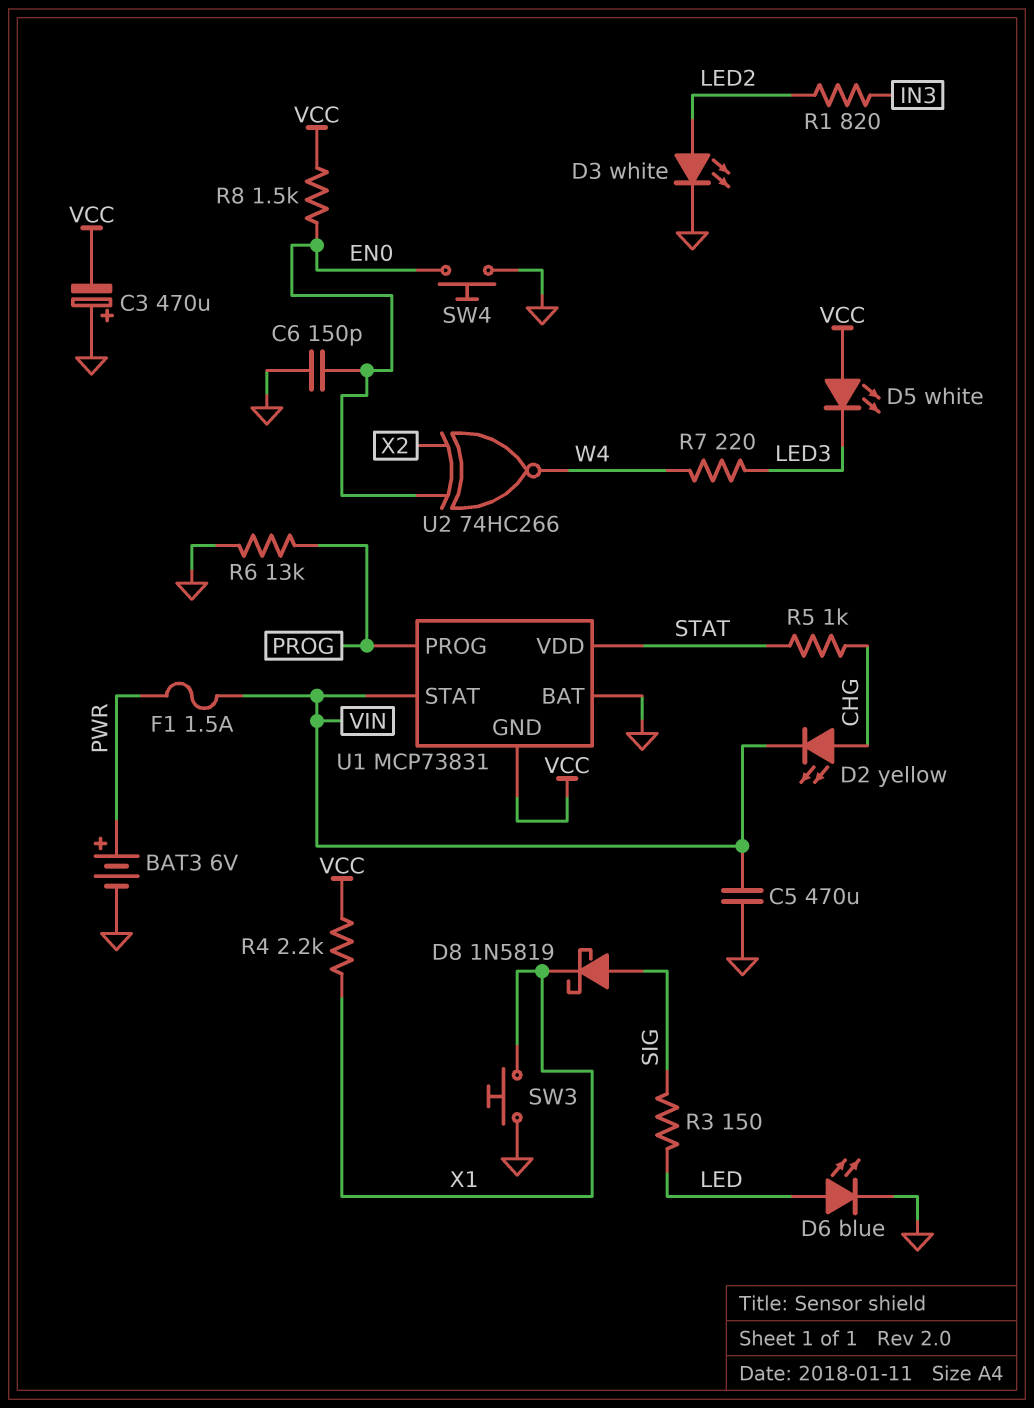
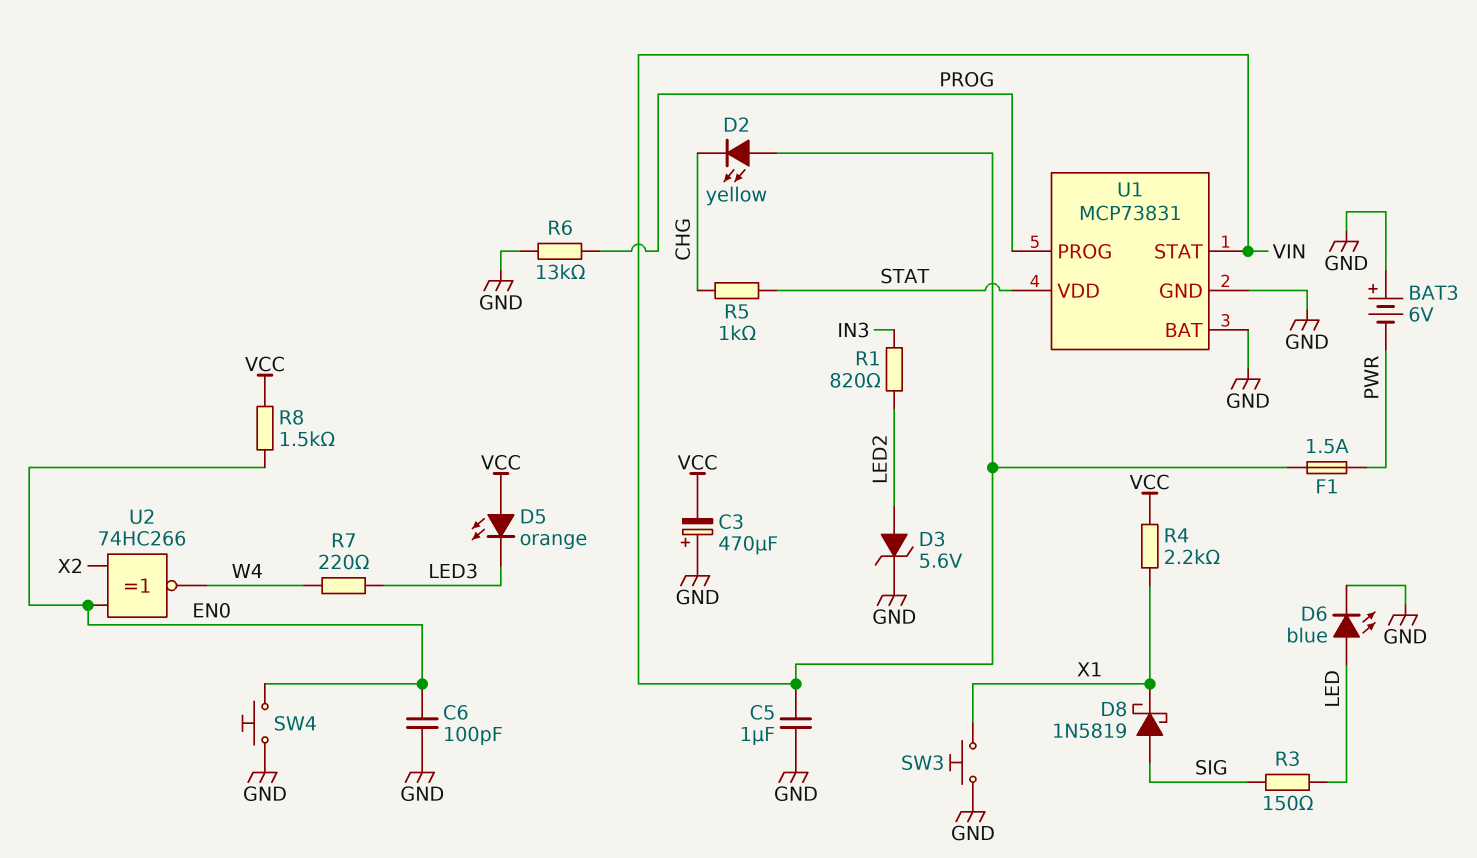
BAT3: 6V (plus PWR, minus GND) -> 6V (plus GND, minus PWR)
C5: 470uF (GND, VIN) -> 1uF (GND, VIN)
C6: 150pF (EN0, GND) -> 100pF (EN0, GND)
D2: LED yellow (A CHG, K VIN) -> LED yellow (A VIN, K CHG)
D3: LED white (A LED2, K GND) -> zener 5.6V (A LED2, K GND)
D5: LED white (A VCC, K LED3) -> LED orange (A VCC, K LED3)
U1 pin GND: VCC -> GND

